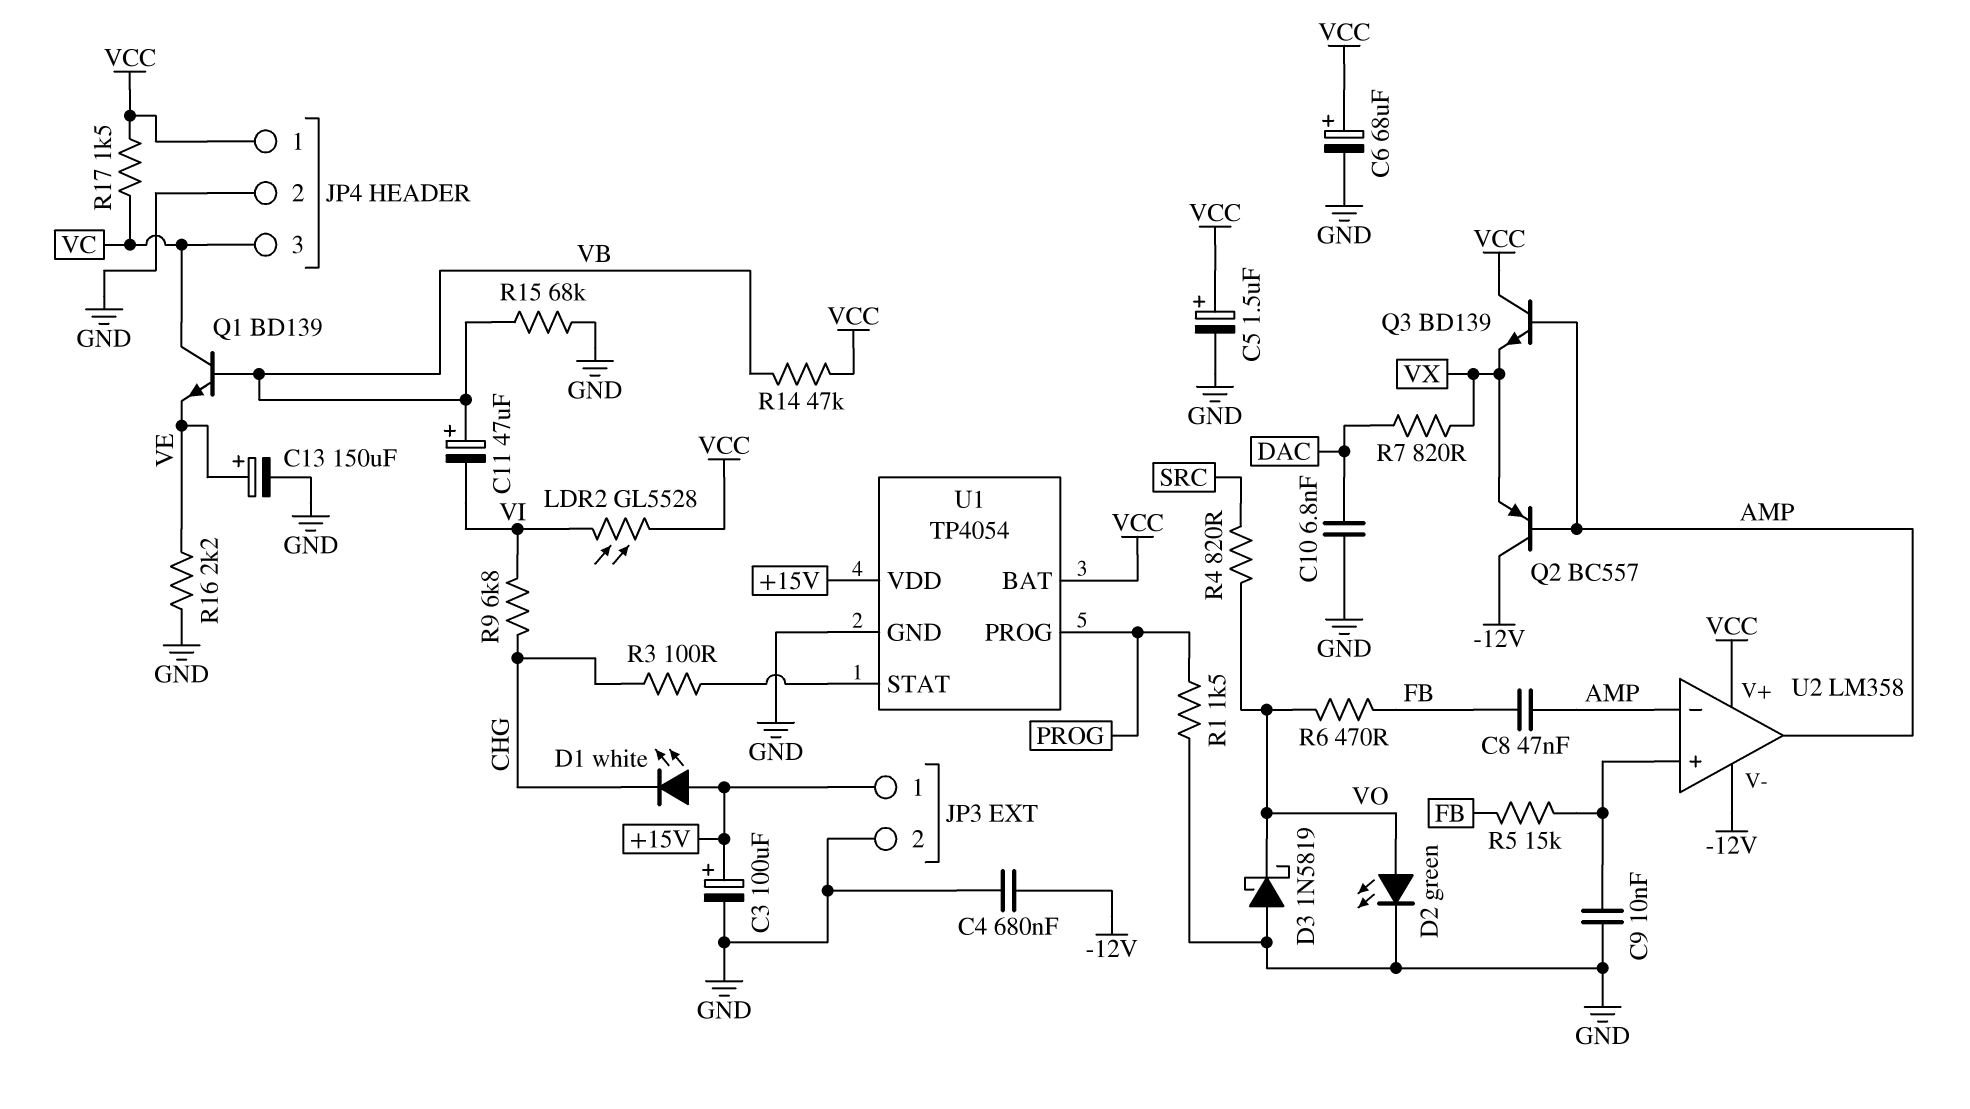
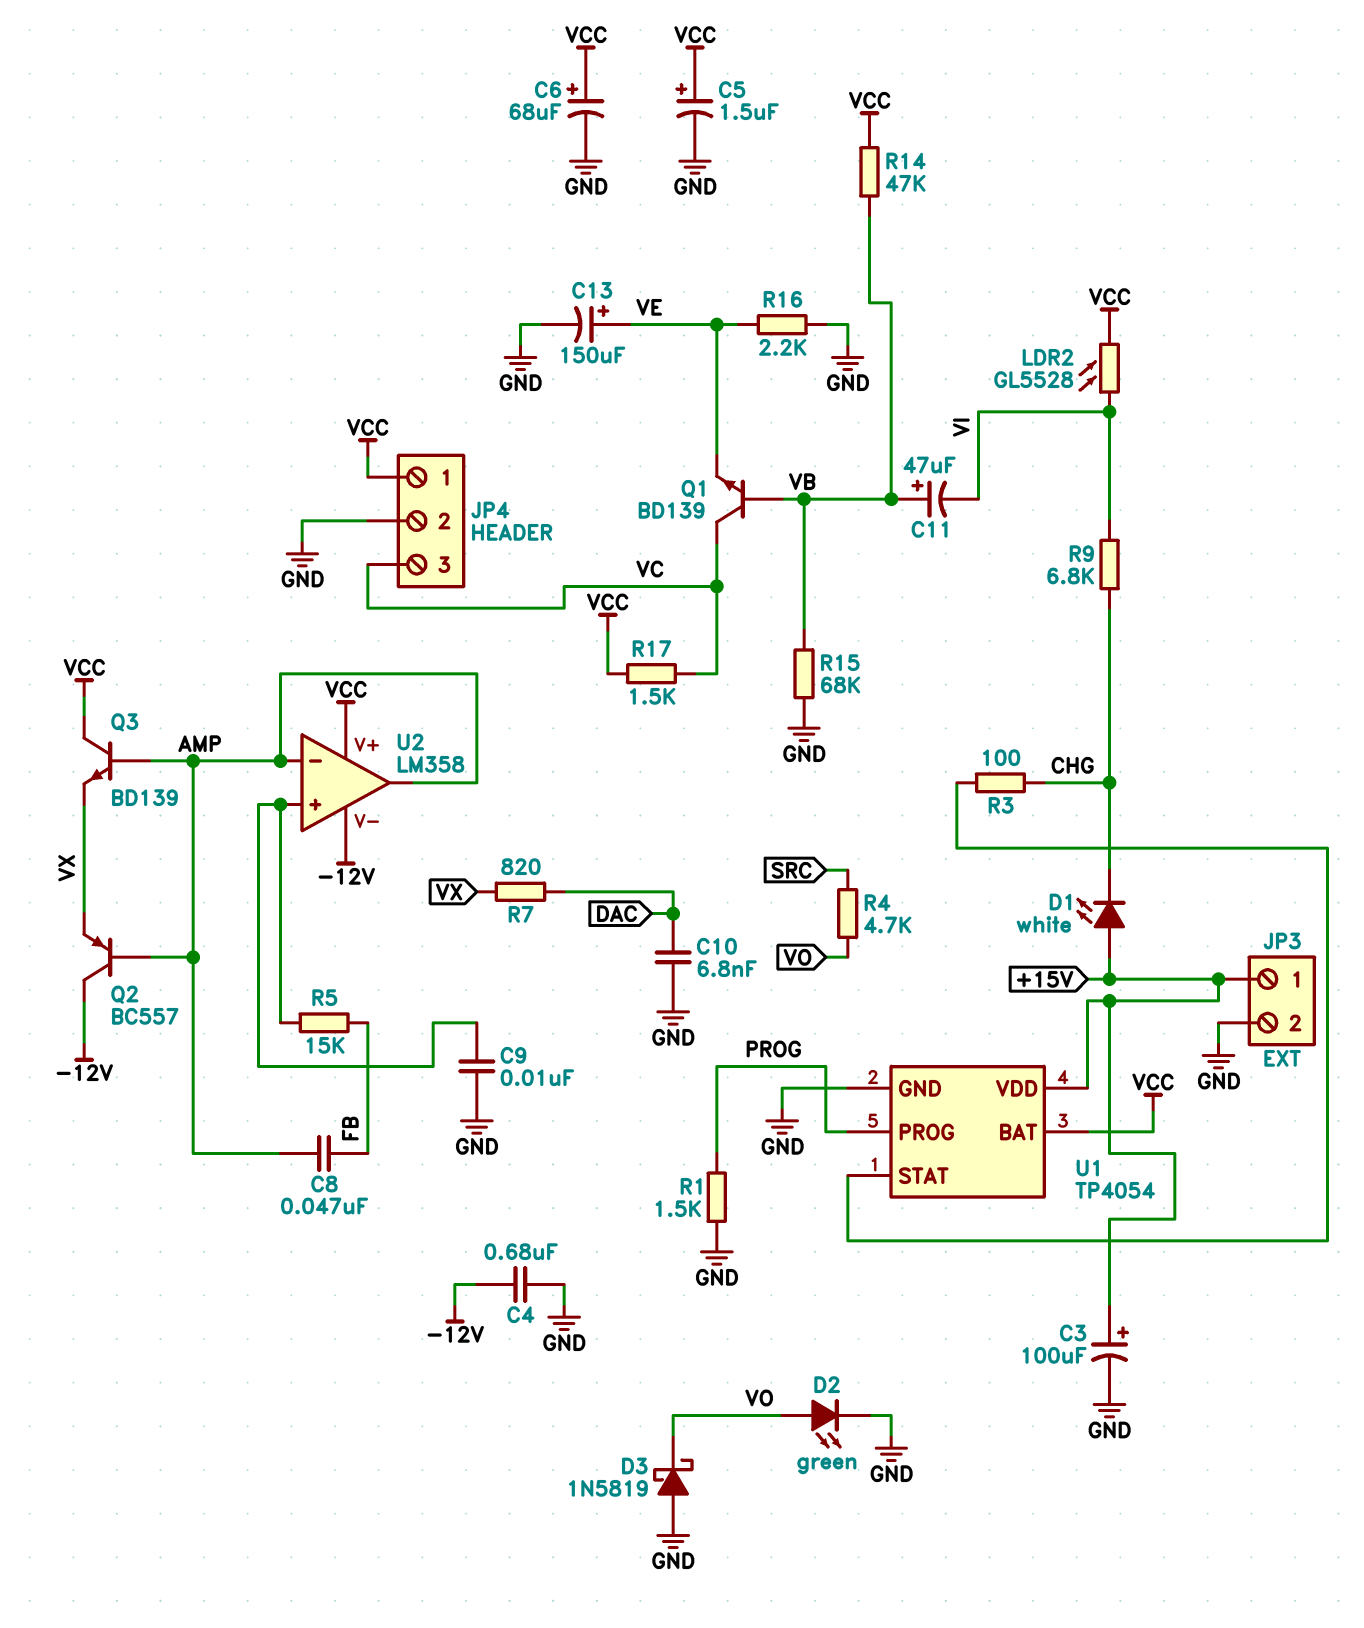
R4: 820 (SRC, VO) -> 4.7k (SRC, VO)
R6: 470 (FB, VO) -> none

